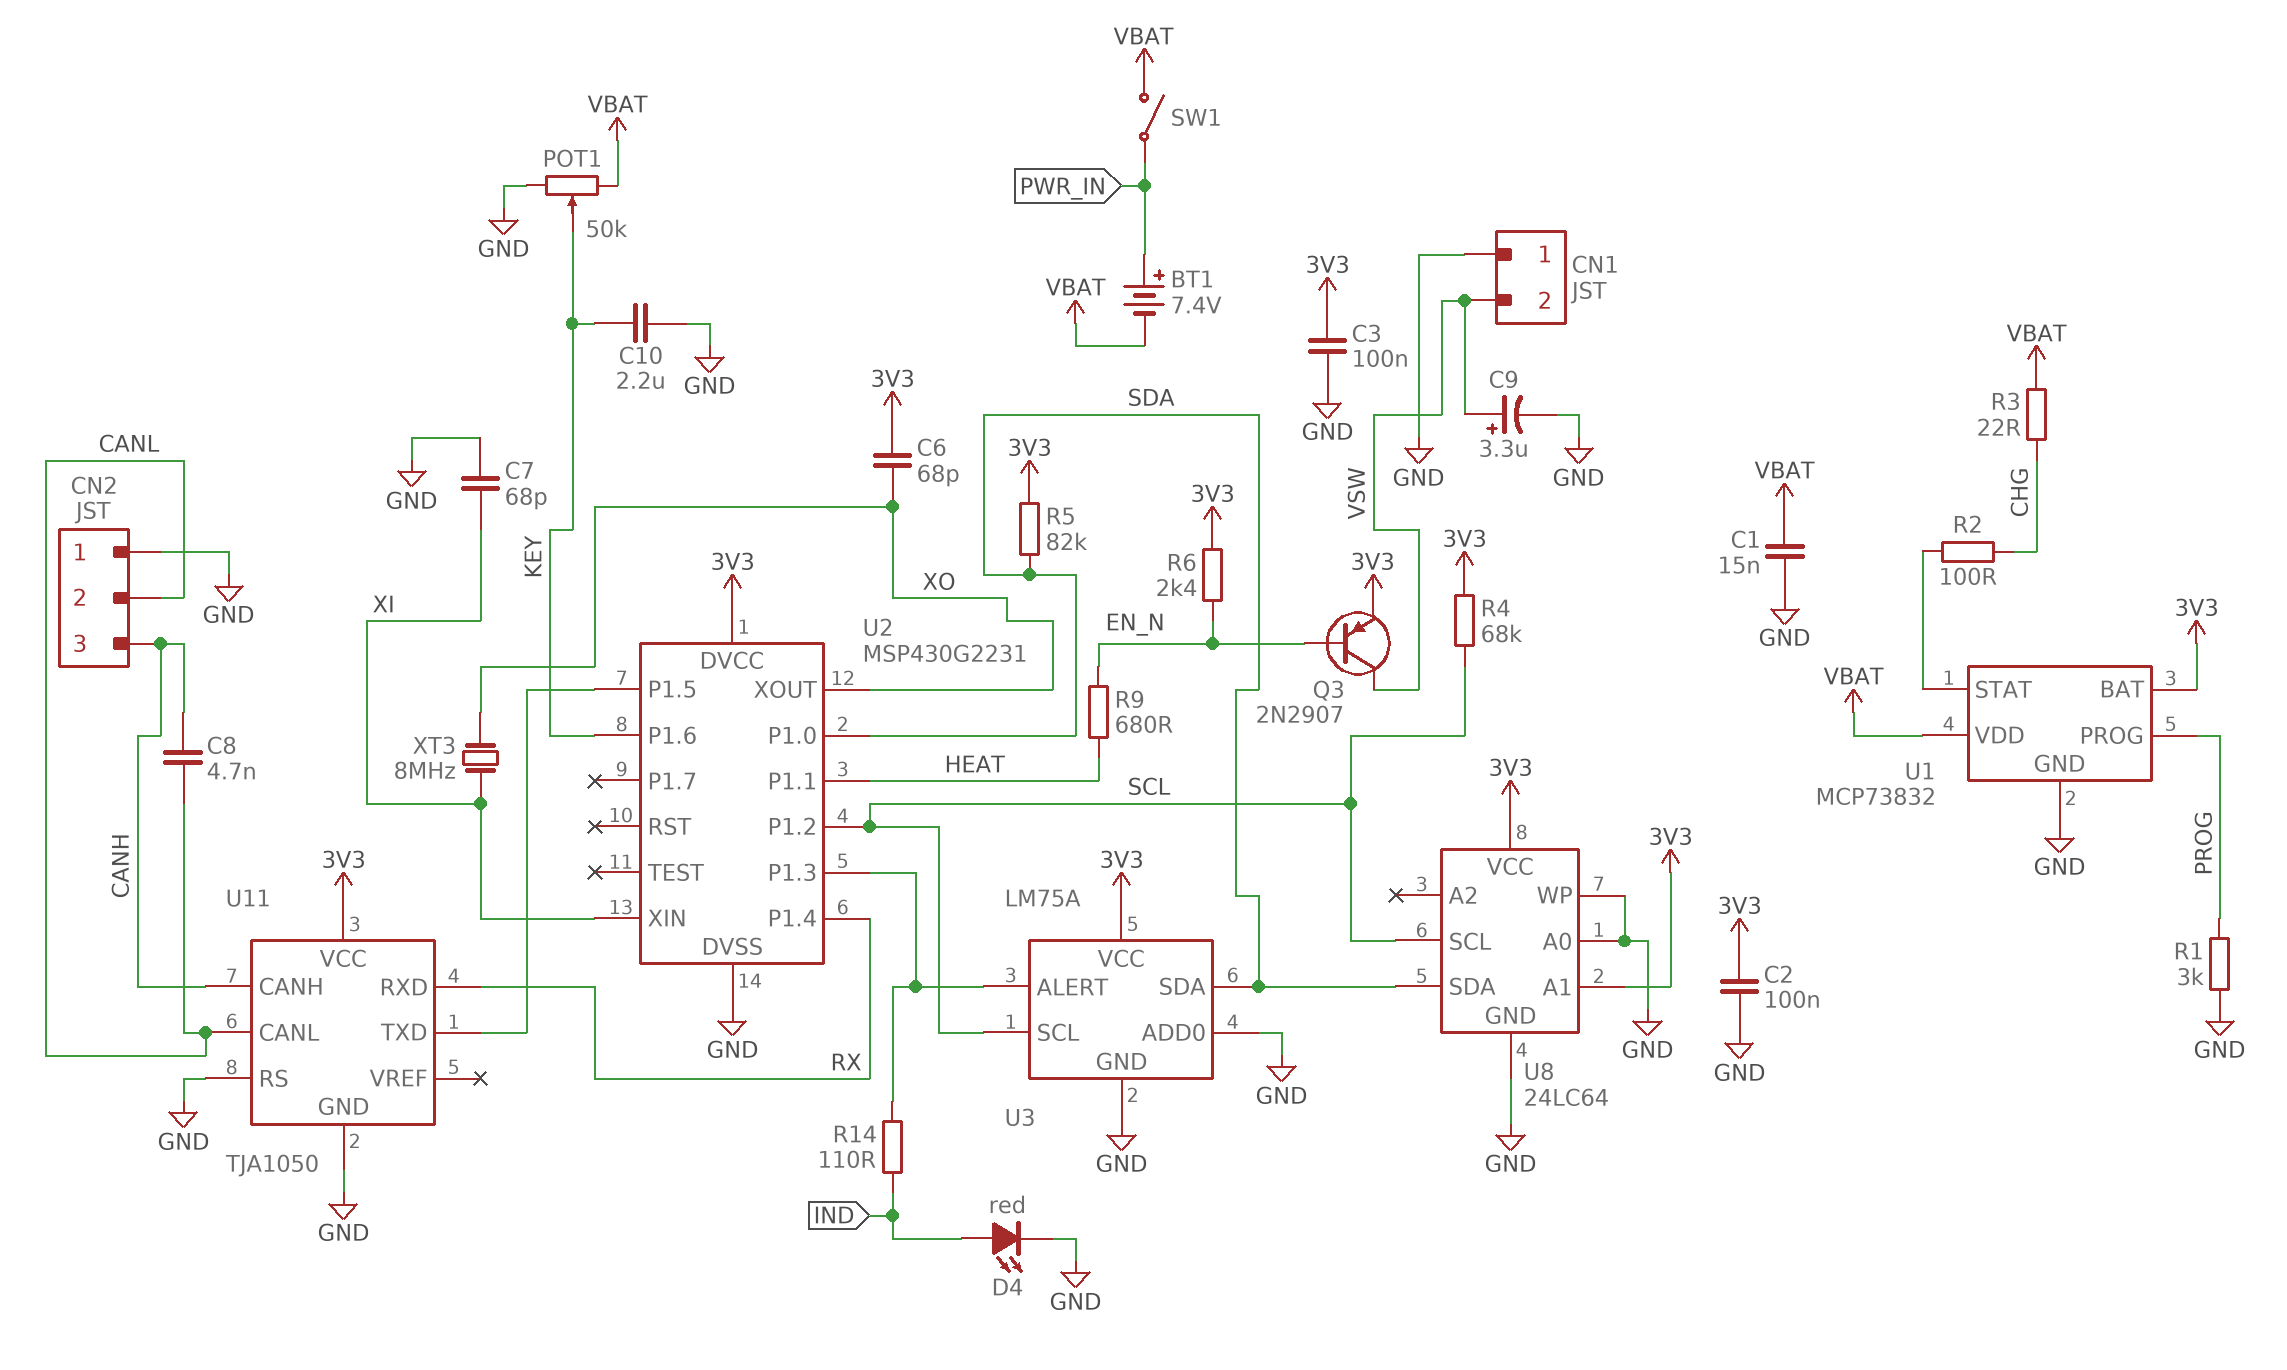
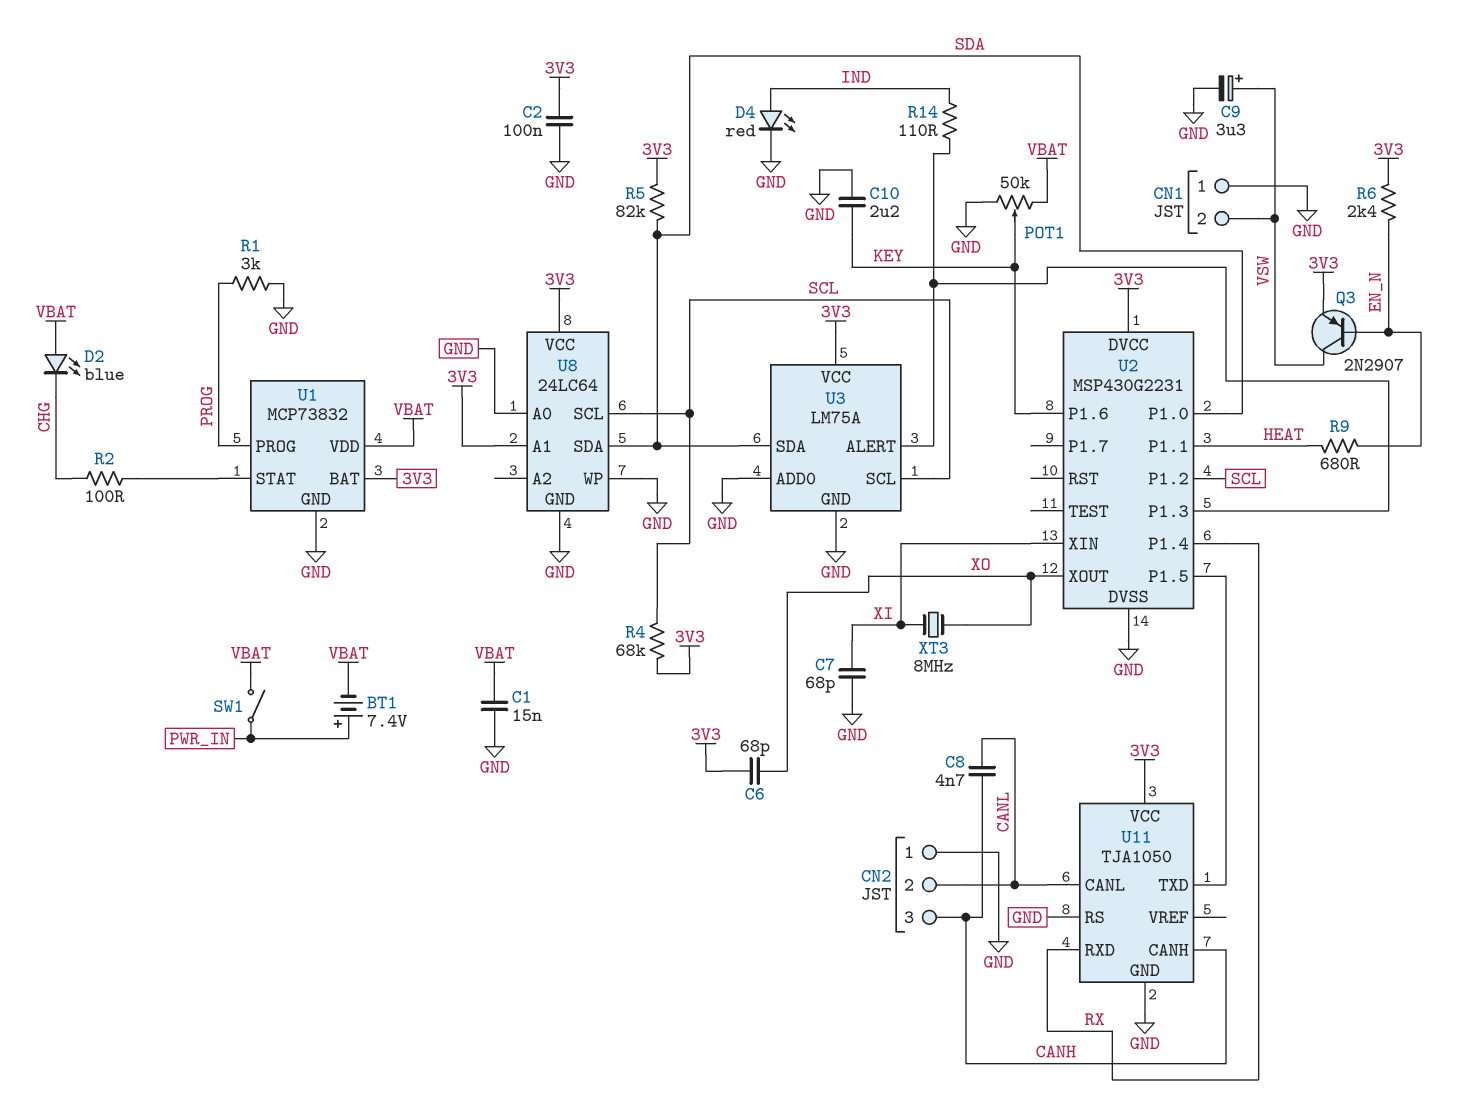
C3: 100nF (3V3, GND) -> none
D2: none -> LED blue (A VBAT, K CHG)
R3: 22 (CHG, VBAT) -> none

